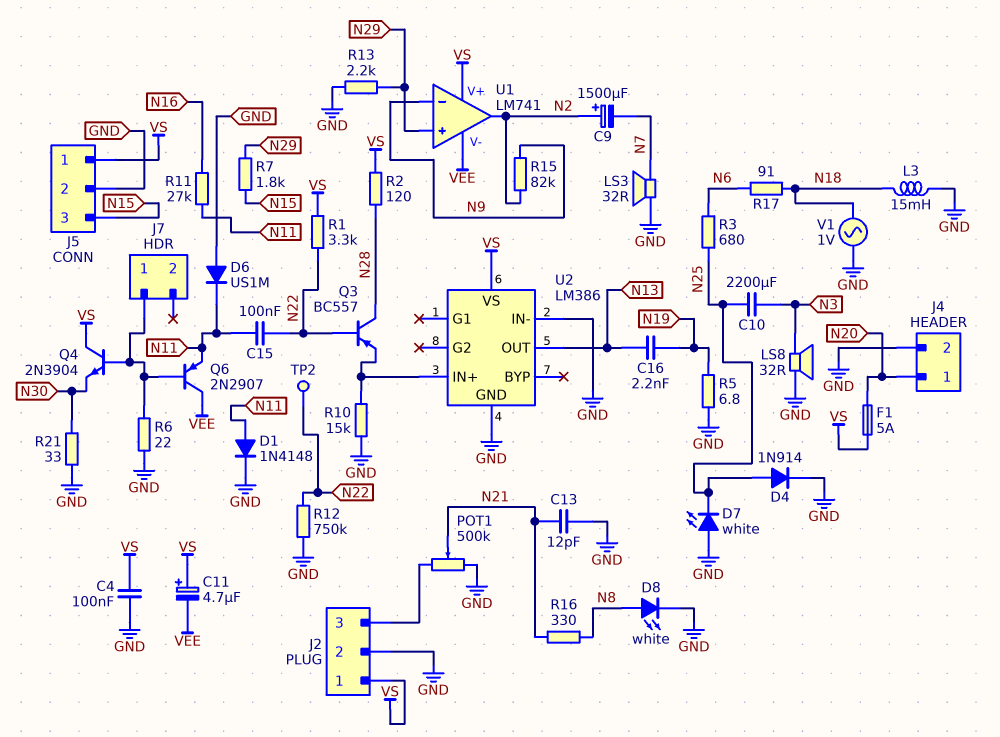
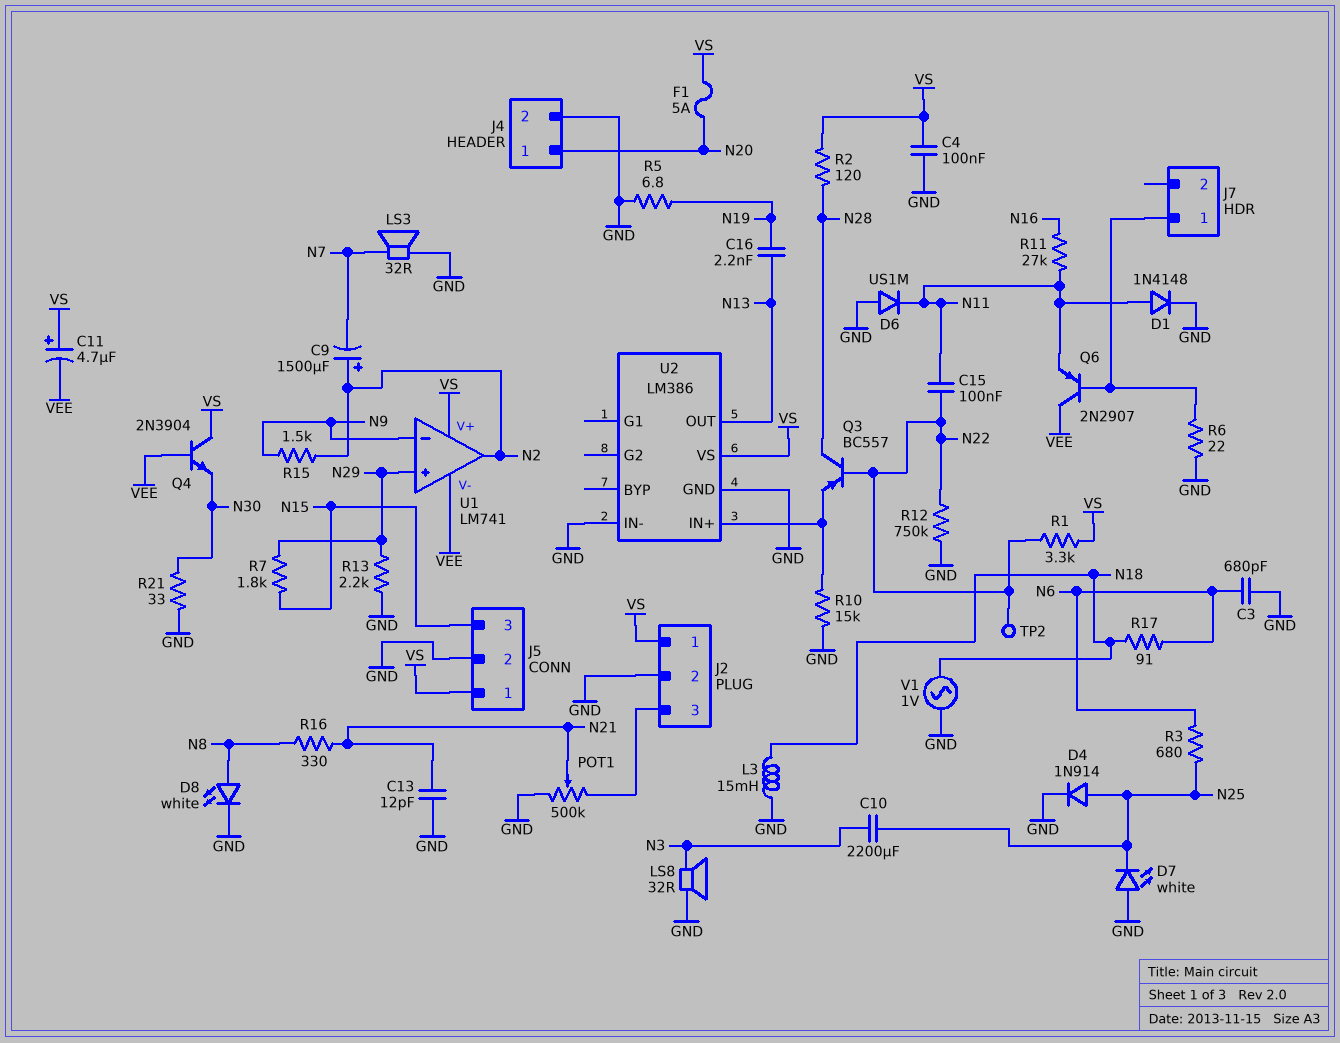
C3: none -> 680pF (GND, N6)
Q4: NPN 2N3904 (B J7/1, C VS, E N30) -> NPN 2N3904 (B VEE, C VS, E N30)
R15: 82k (N2, N9) -> 1.5k (N2, N9)

